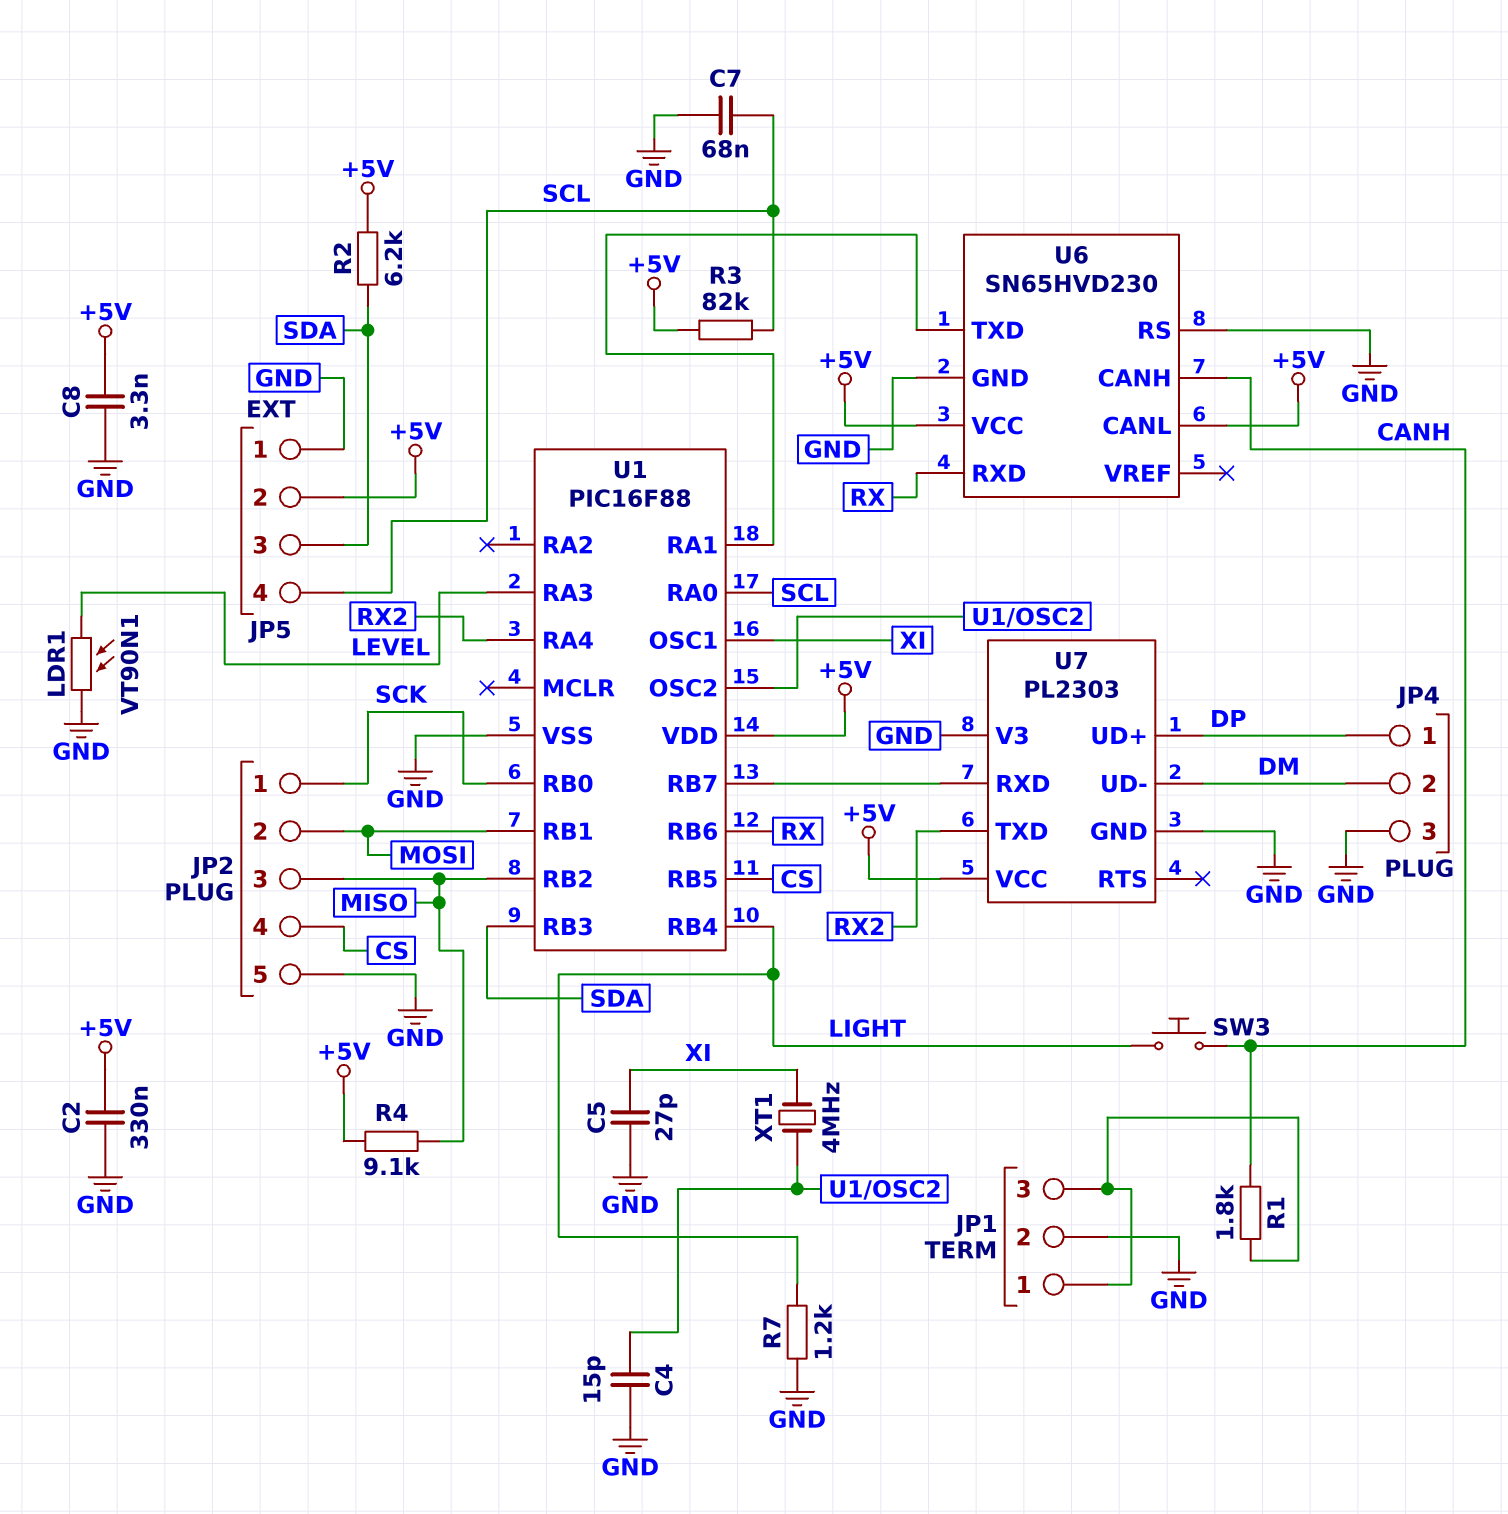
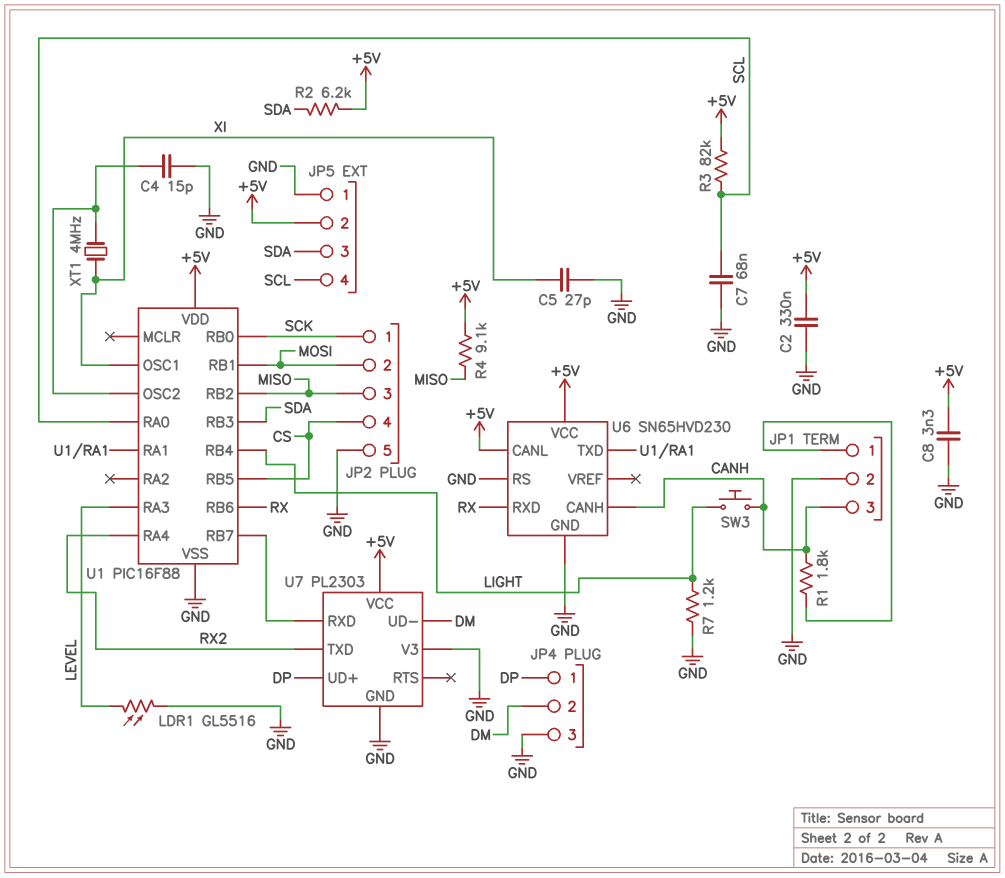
JP1 pin 3: JP1/1 -> CANH
LDR1: VT90N1 (GND, LEVEL) -> GL5516 (GND, LEVEL)

